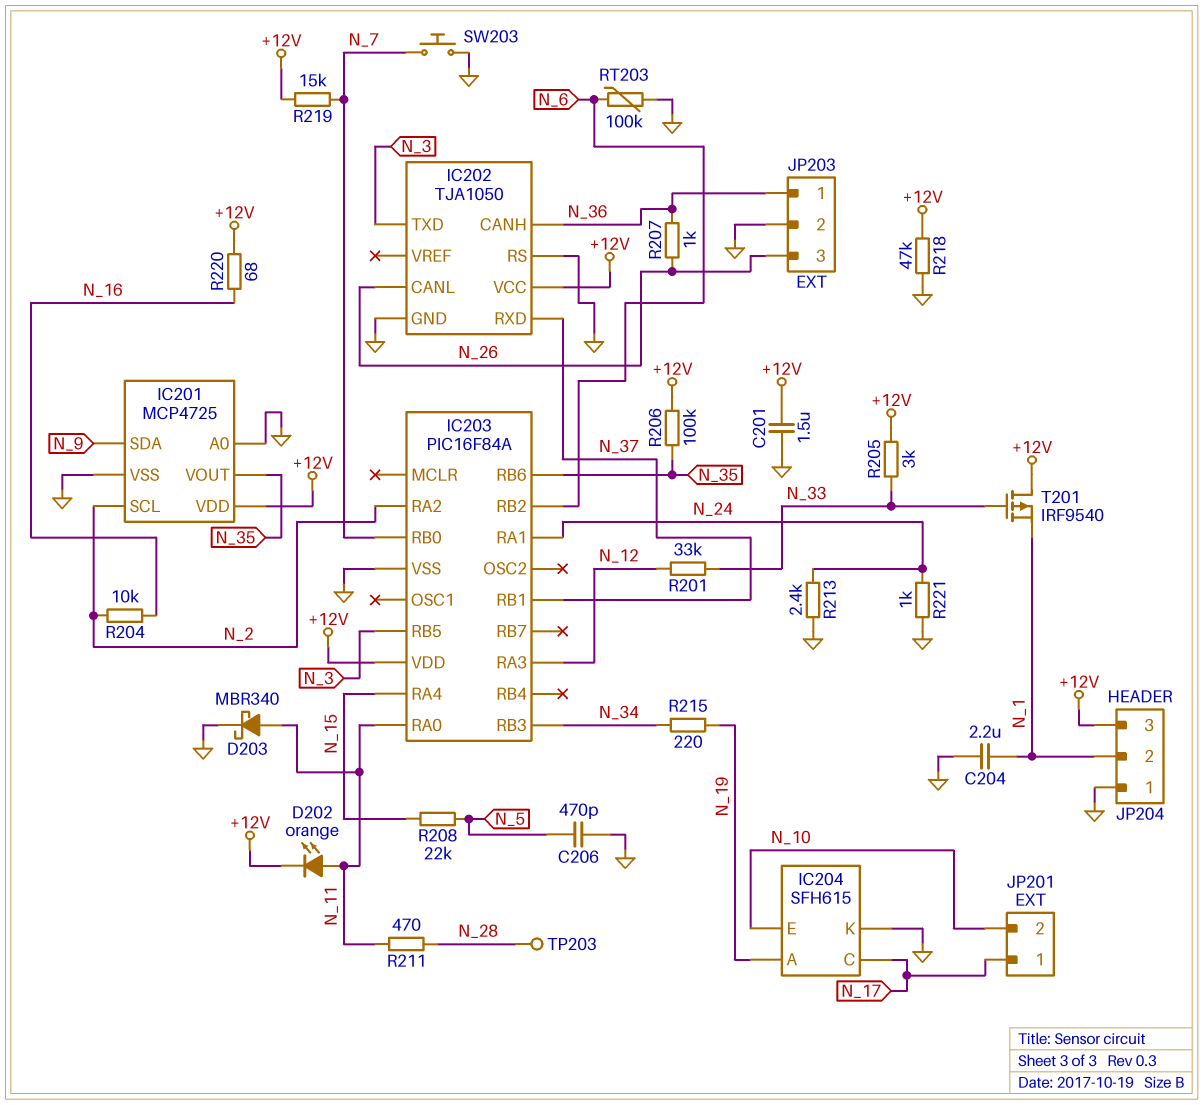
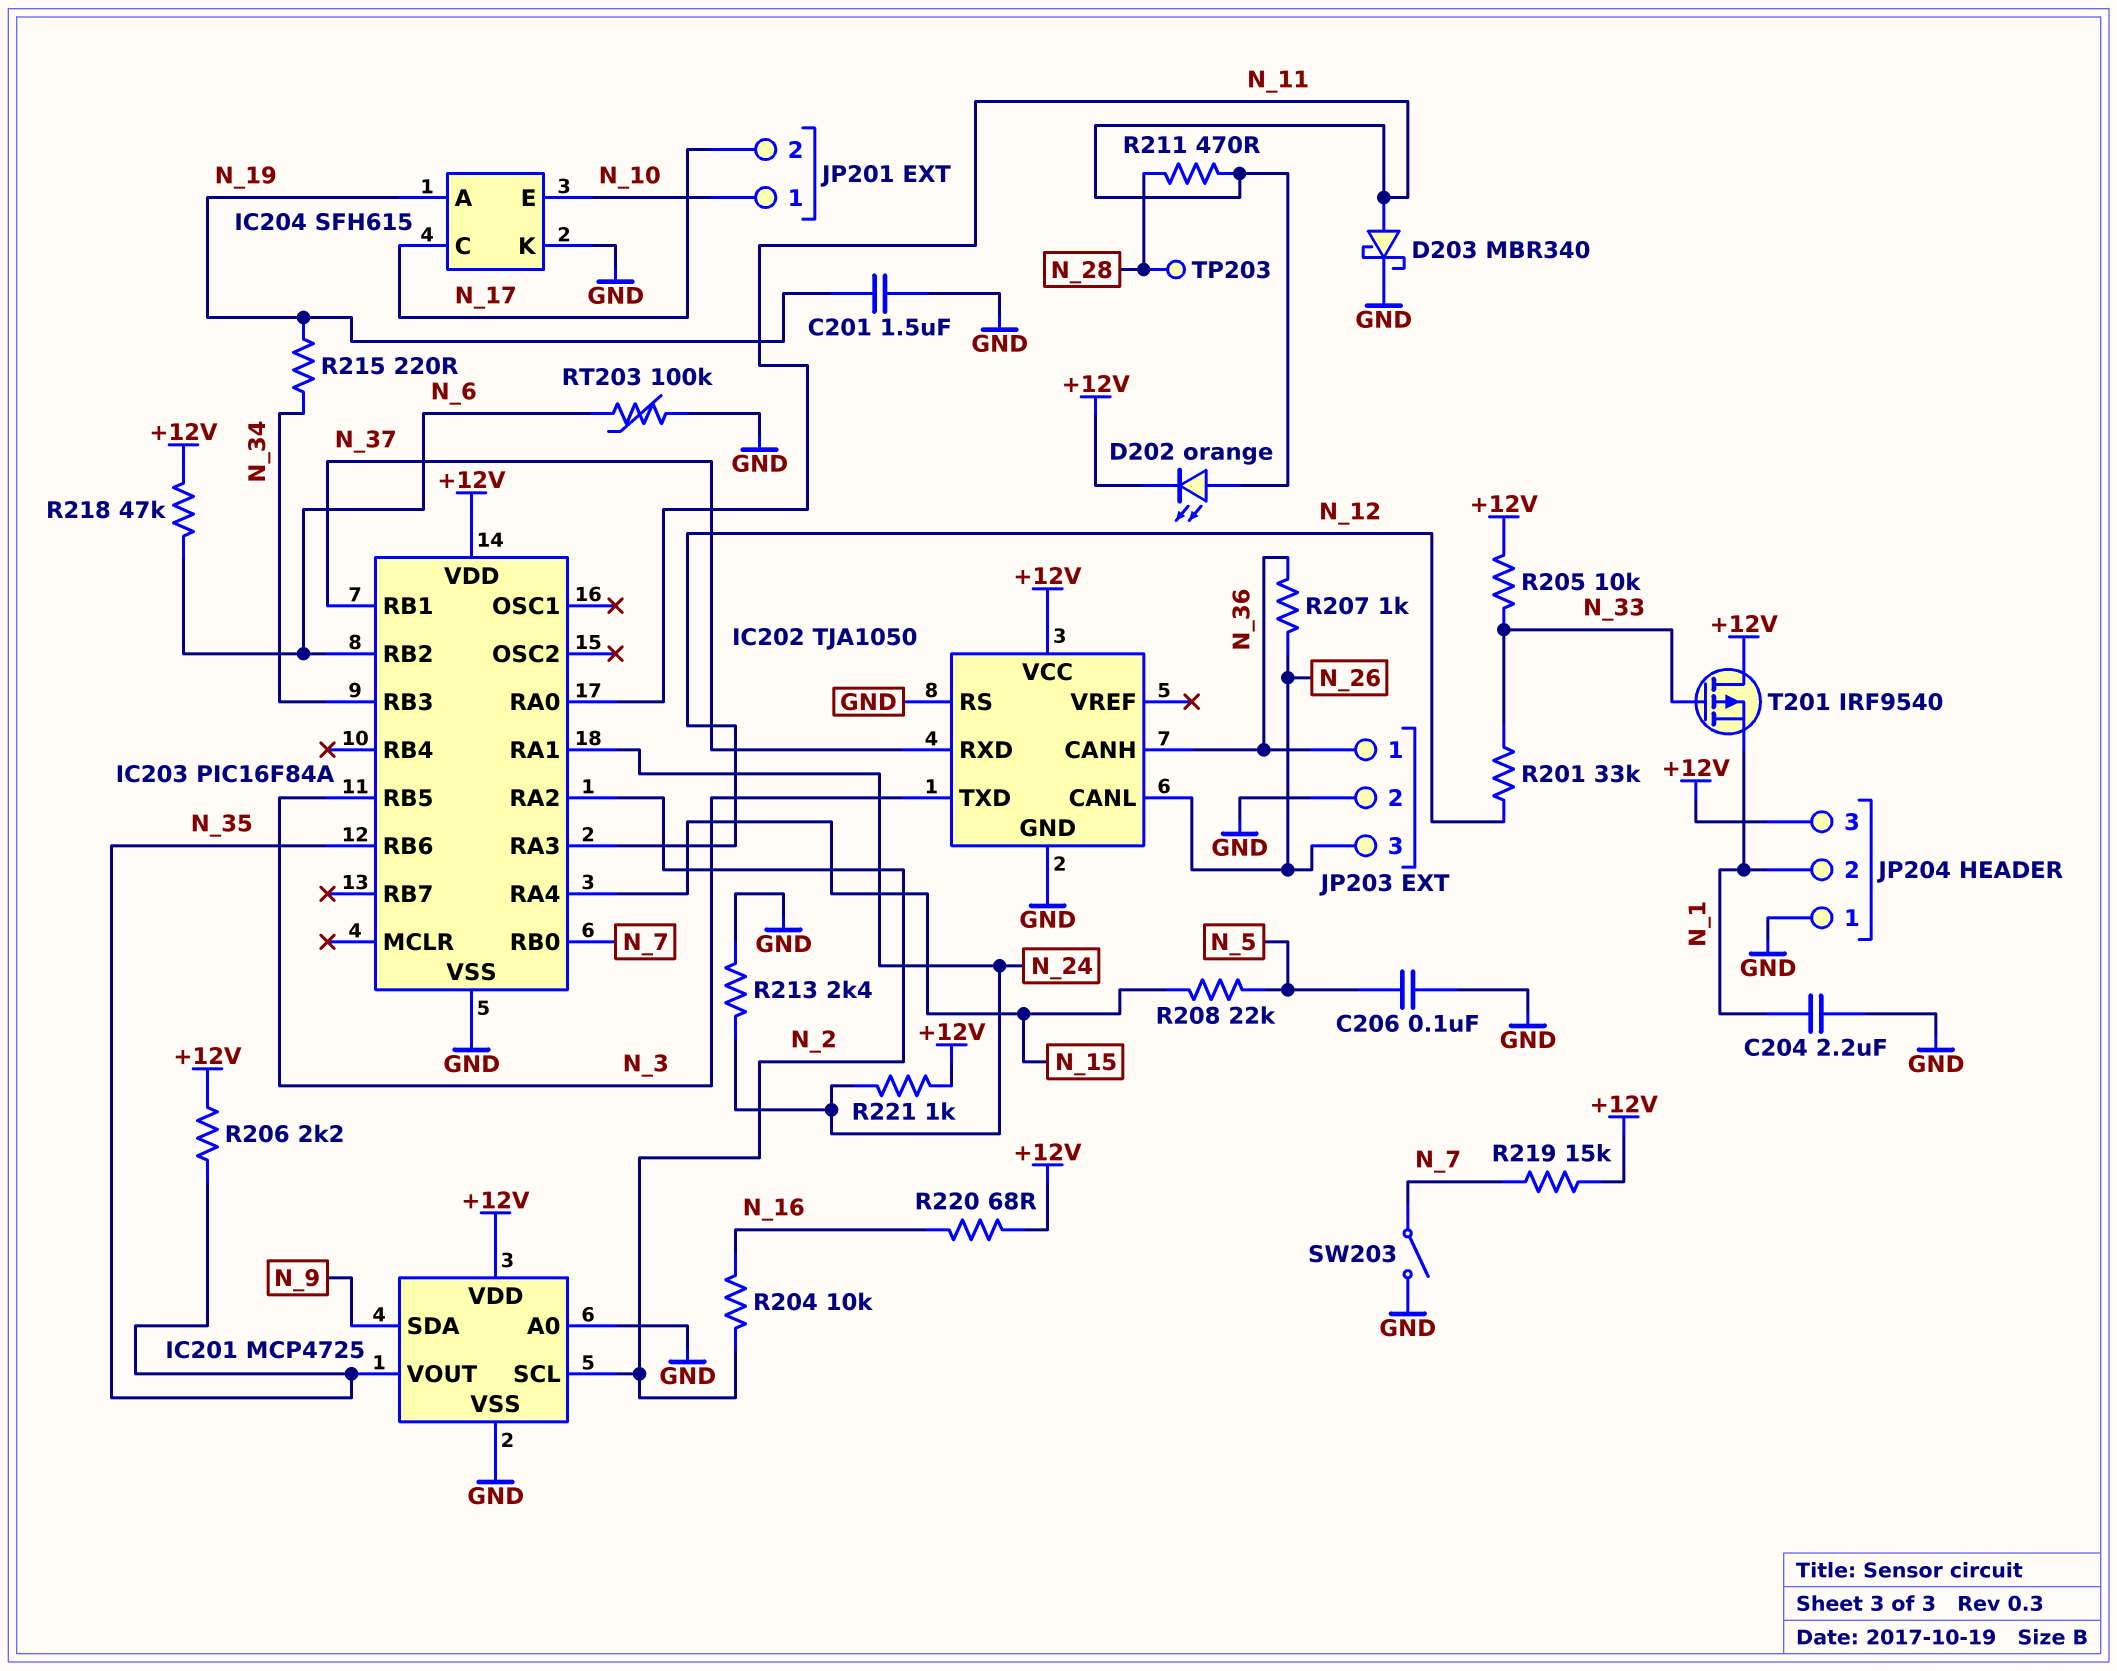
C201: 1.5uF (+12V, GND) -> 1.5uF (GND, N_19)
C206: 470pF (GND, N_5) -> 100nF (GND, N_5)
JP201 pin 1: N_17 -> N_10
JP201 pin 2: N_10 -> N_17
R205: 3k (+12V, N_33) -> 10k (+12V, N_33)
R206: 100k (+12V, N_35) -> 2.2k (+12V, N_35)
R218: 47k (+12V, GND) -> 47k (+12V, N_6)
R221: 1k (GND, N_24) -> 1k (+12V, N_24)
SW203: button (GND, N_7) -> switch (GND, N_7)

